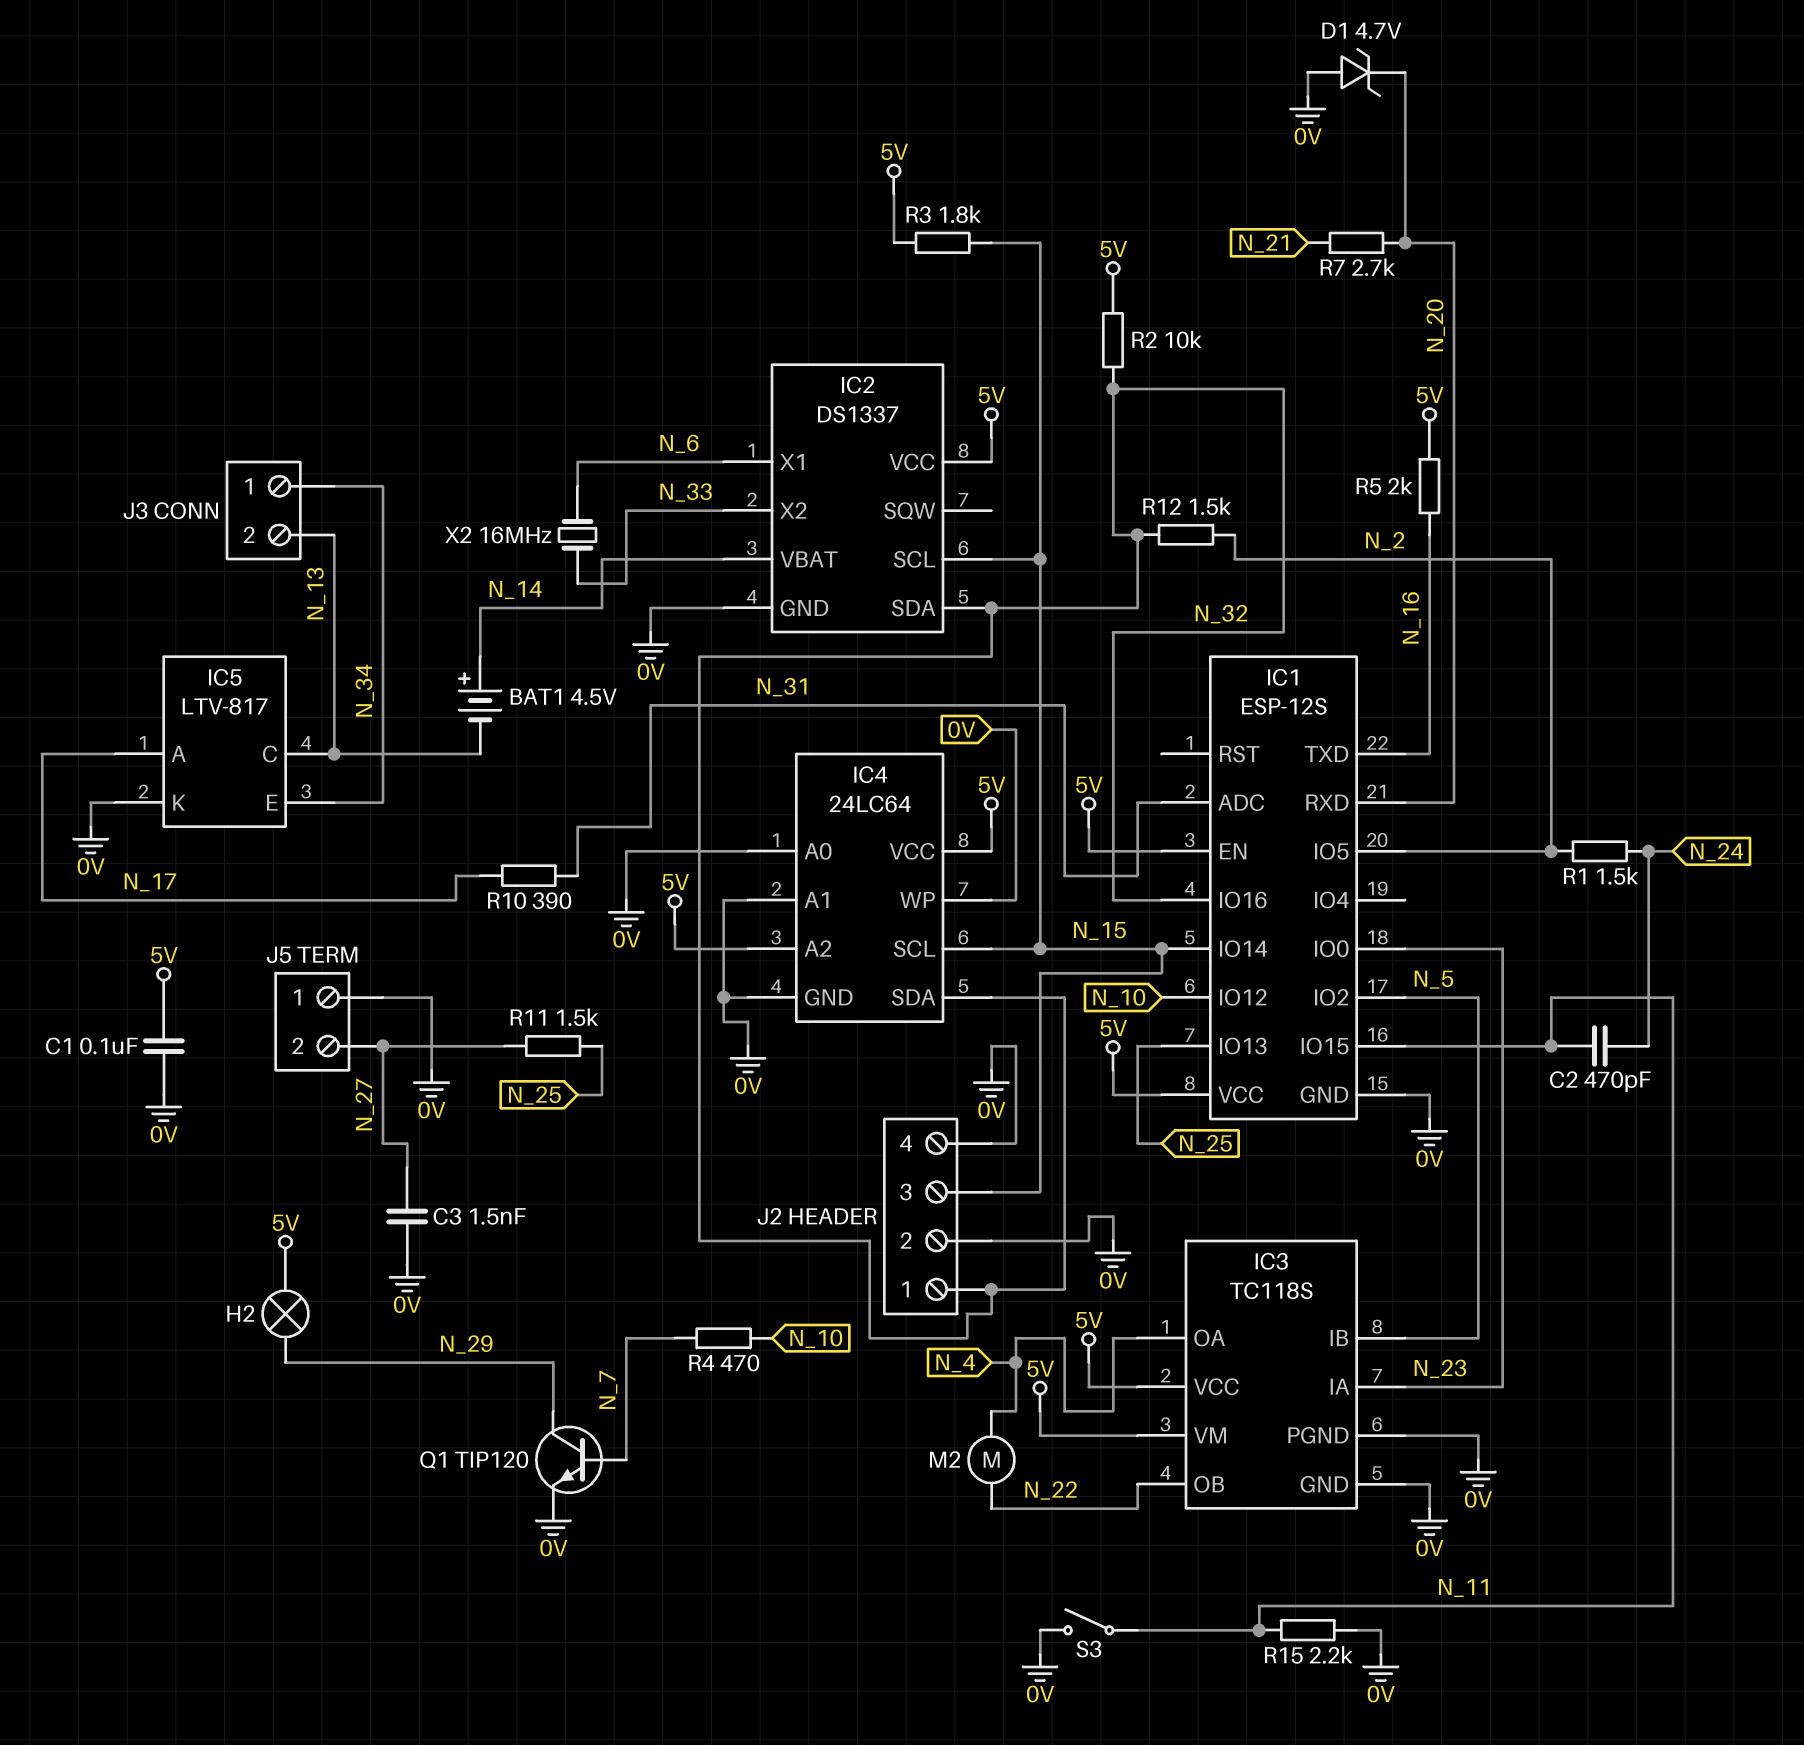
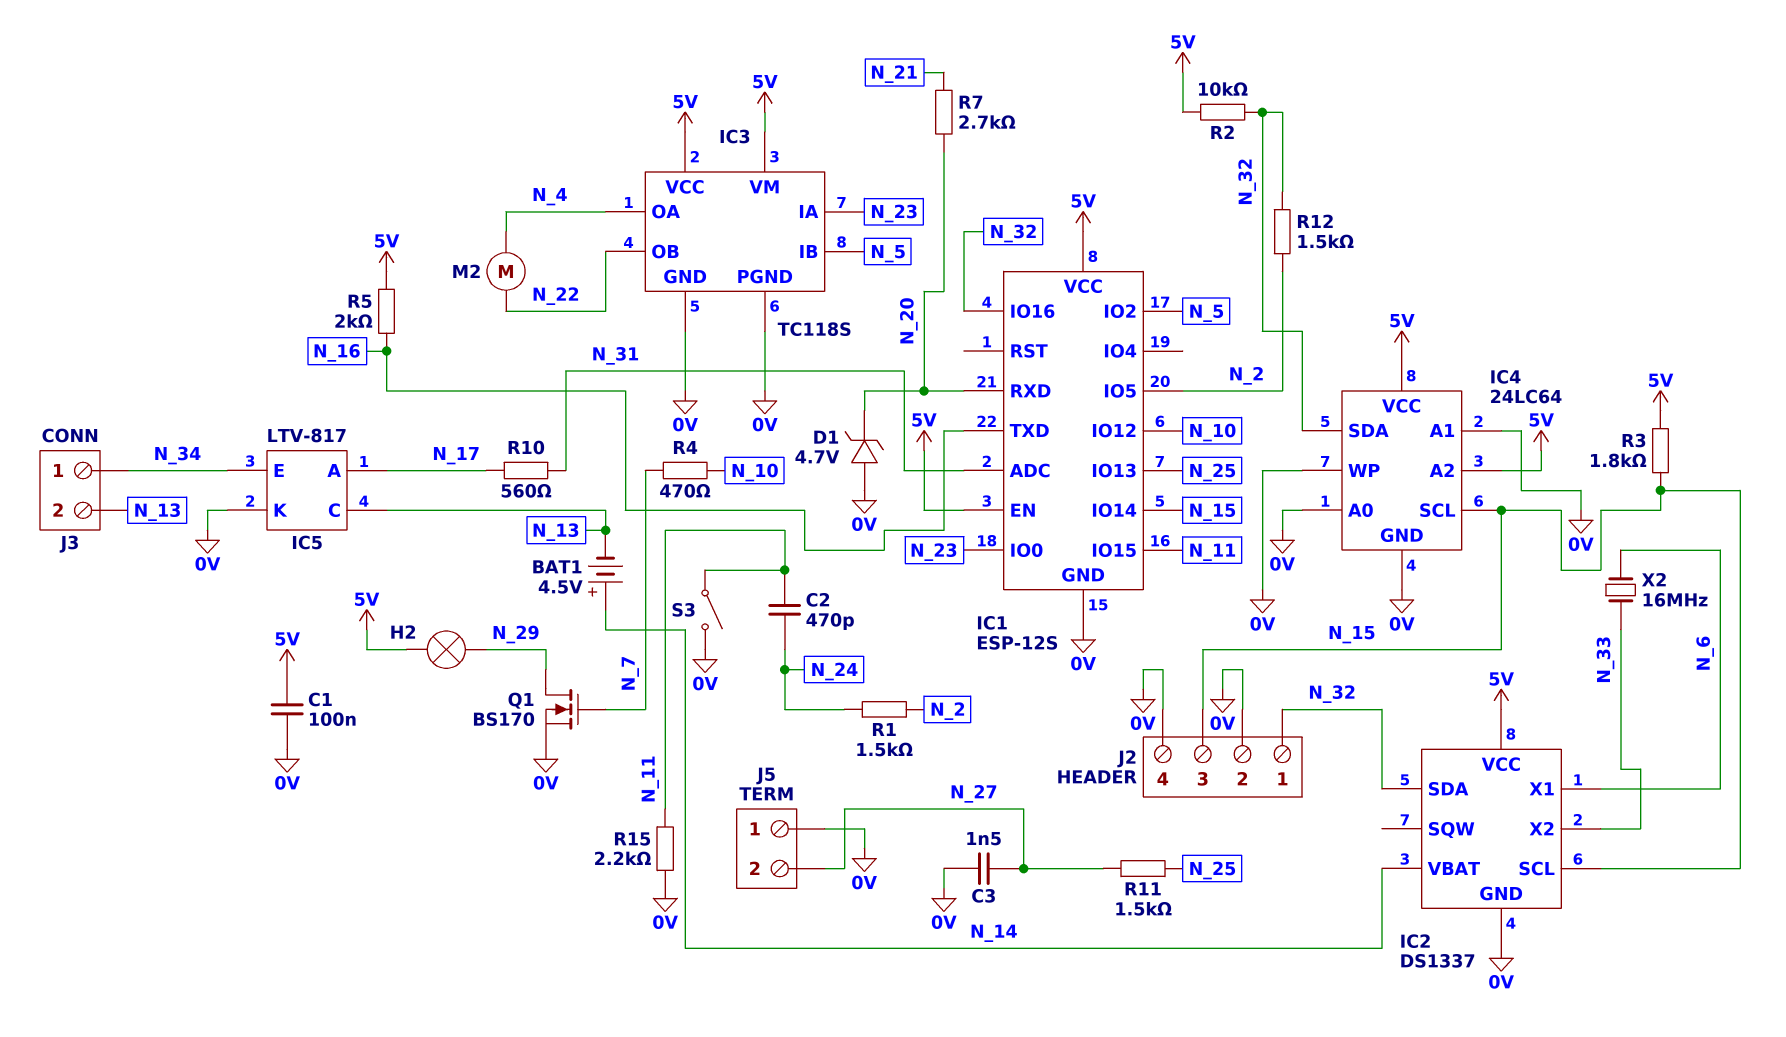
Q1: NPN TIP120 (B N_7, C N_29, E 0V) -> NMOS BS170 (G N_7, D N_29, S 0V)
R10: 390 (N_17, N_31) -> 560 (N_17, N_31)

